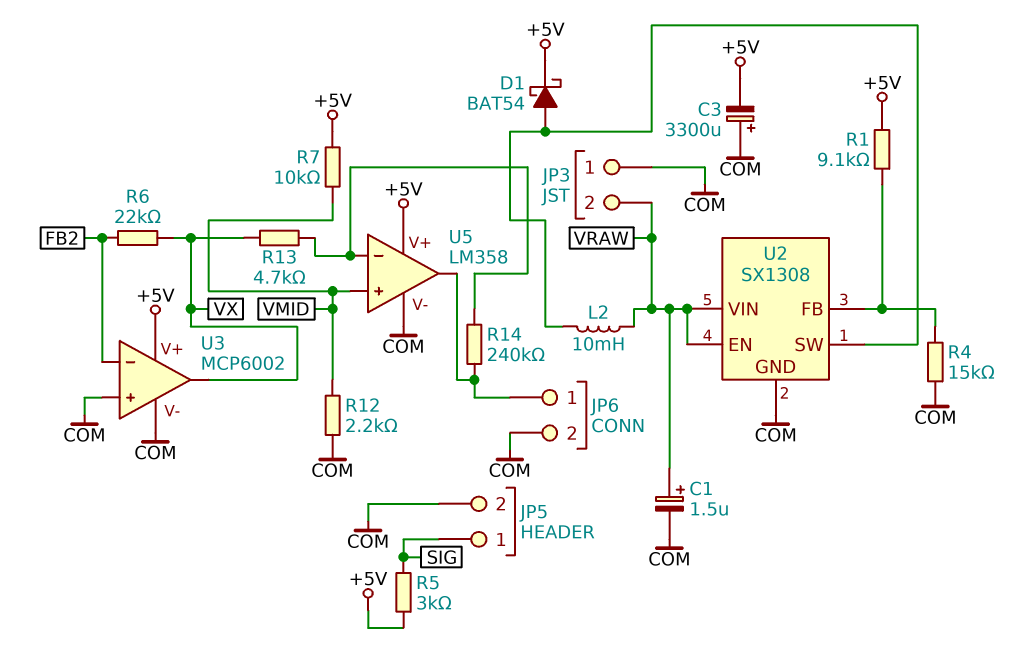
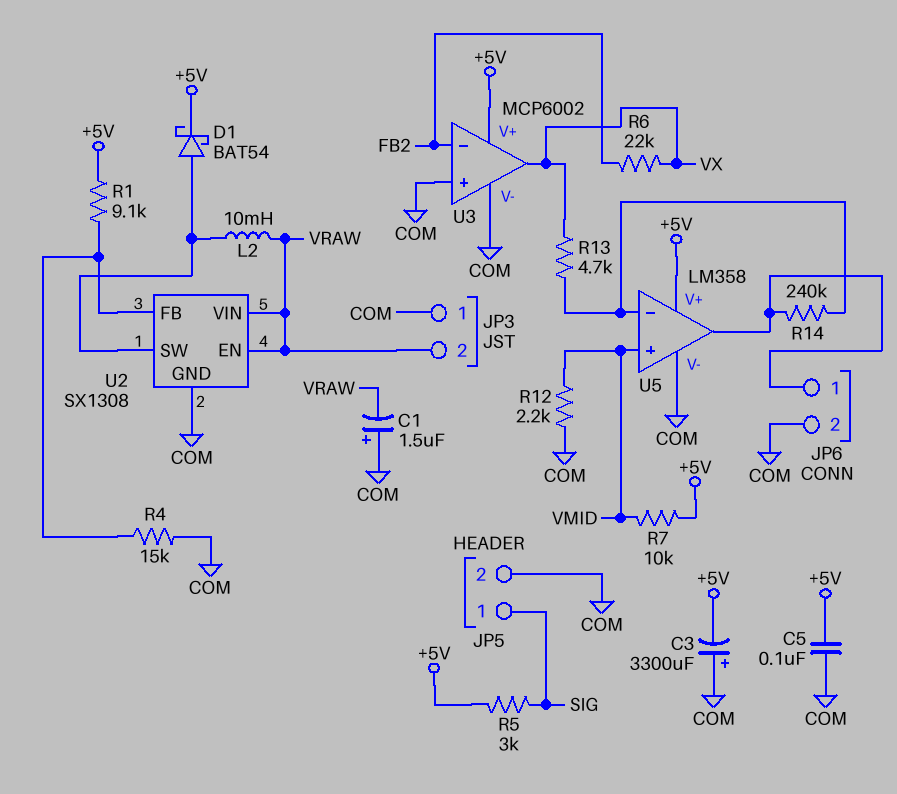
C1: 1.5uF (plus VRAW, minus COM) -> 1.5uF (plus COM, minus VRAW)
C5: none -> 100nF (+5V, COM)

